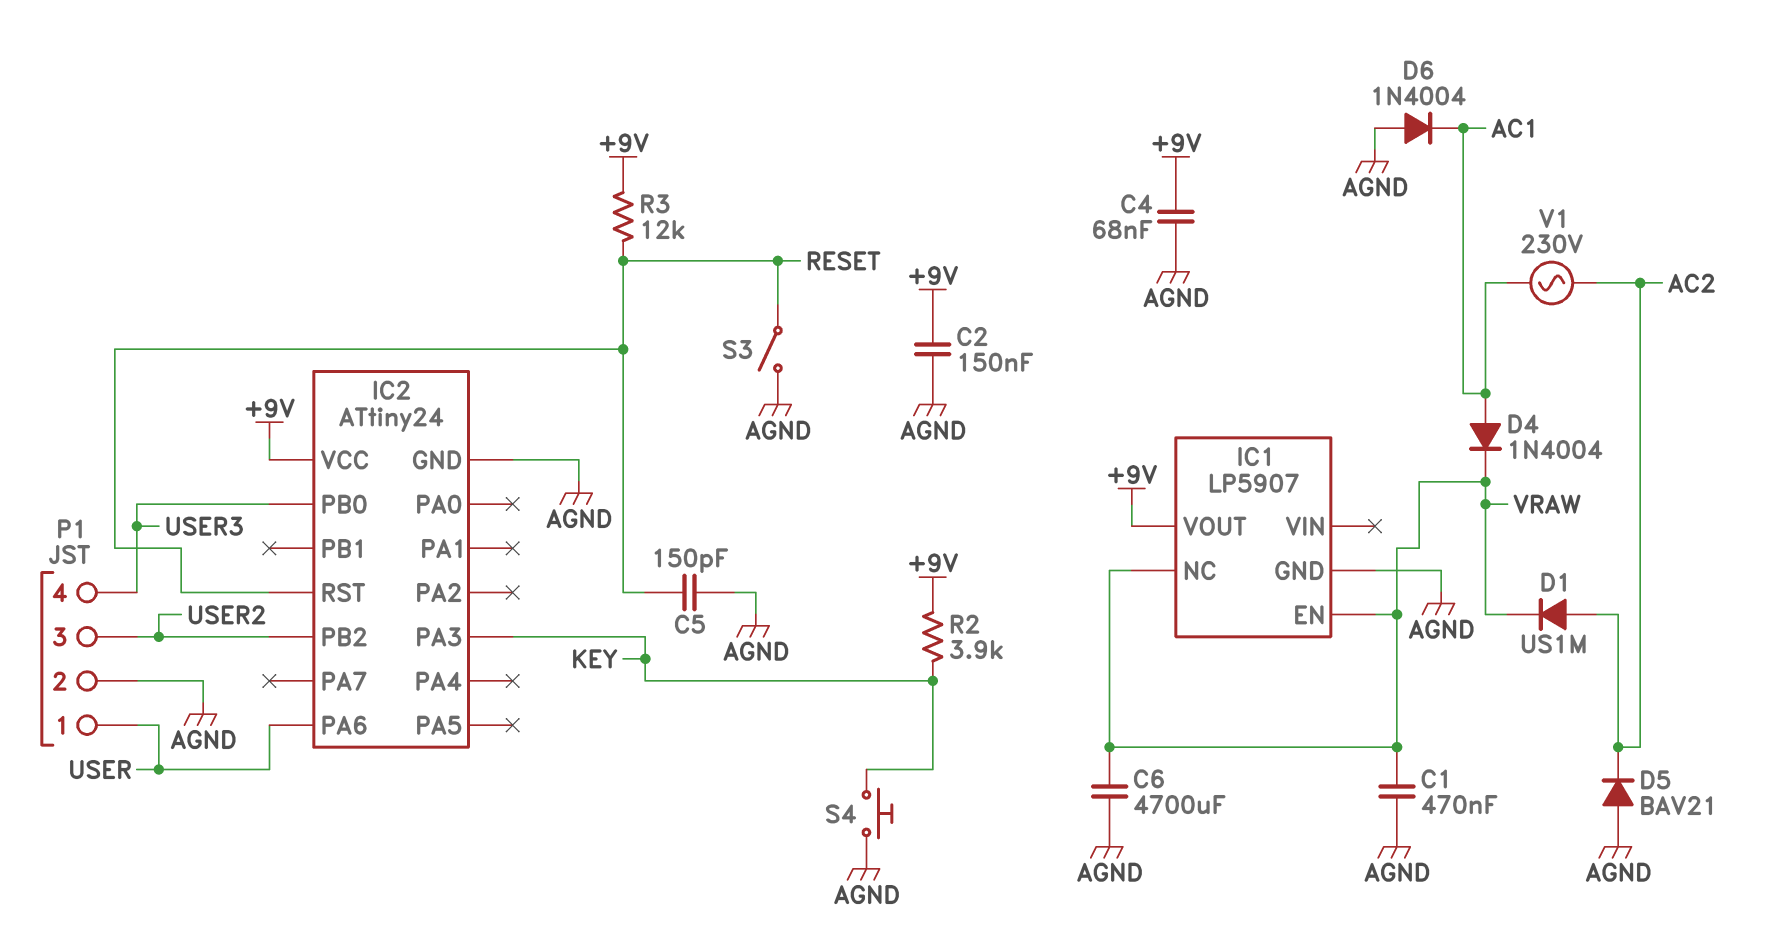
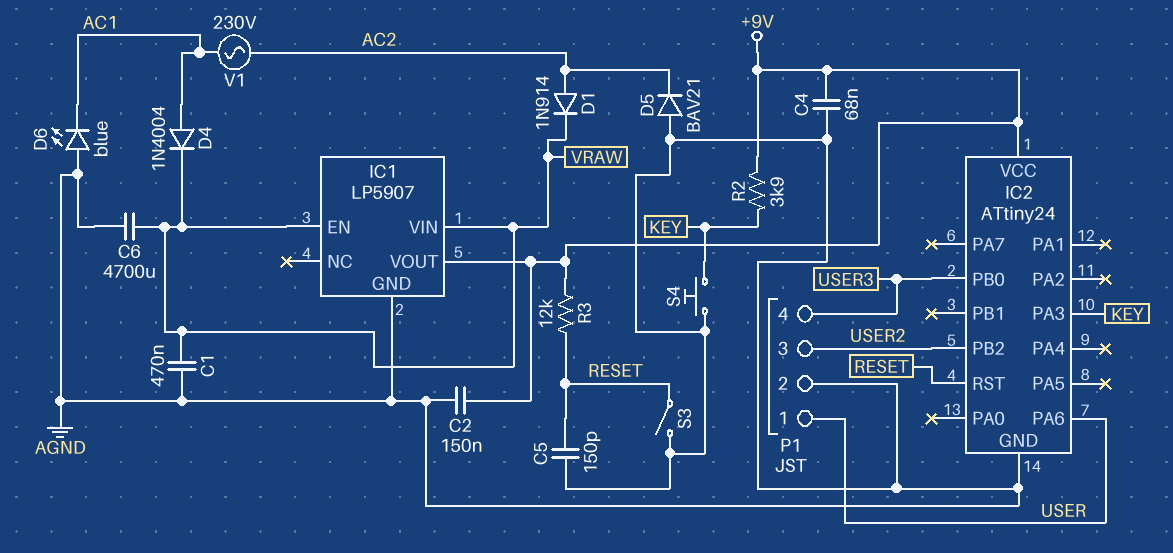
D1: diode US1M (A AC2, K VRAW) -> diode 1N914 (A AC2, K VRAW)
D6: diode 1N4004 (A AGND, K AC1) -> LED blue (A AGND, K AC1)
IC1 pin NC: VRAW -> none
IC1 pin VIN: none -> VRAW

